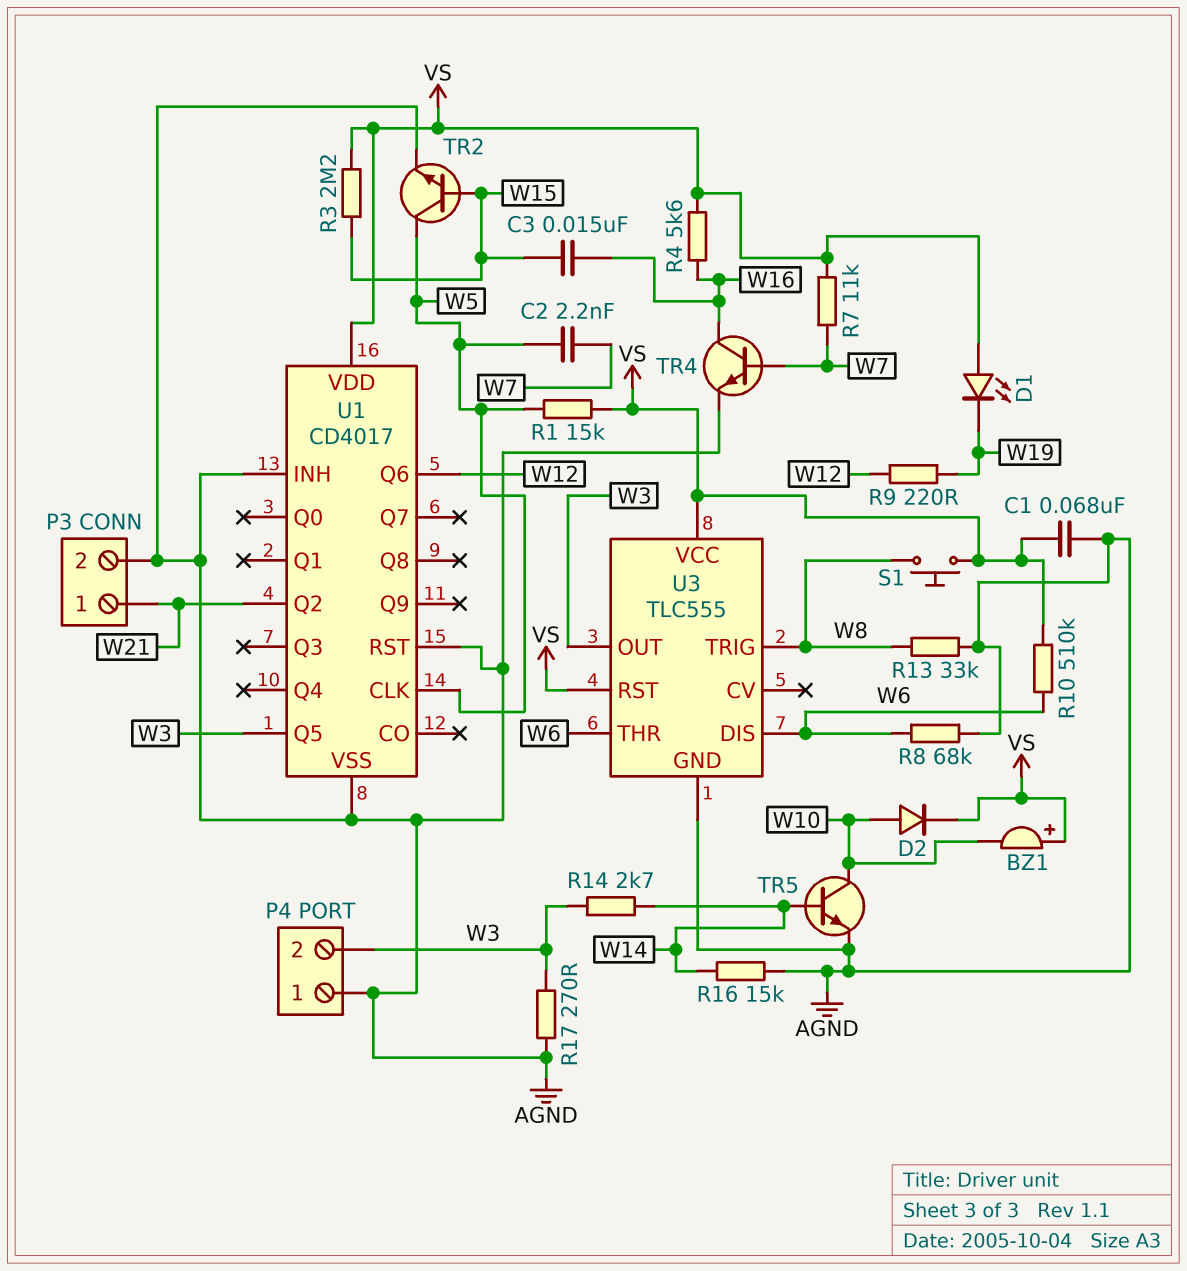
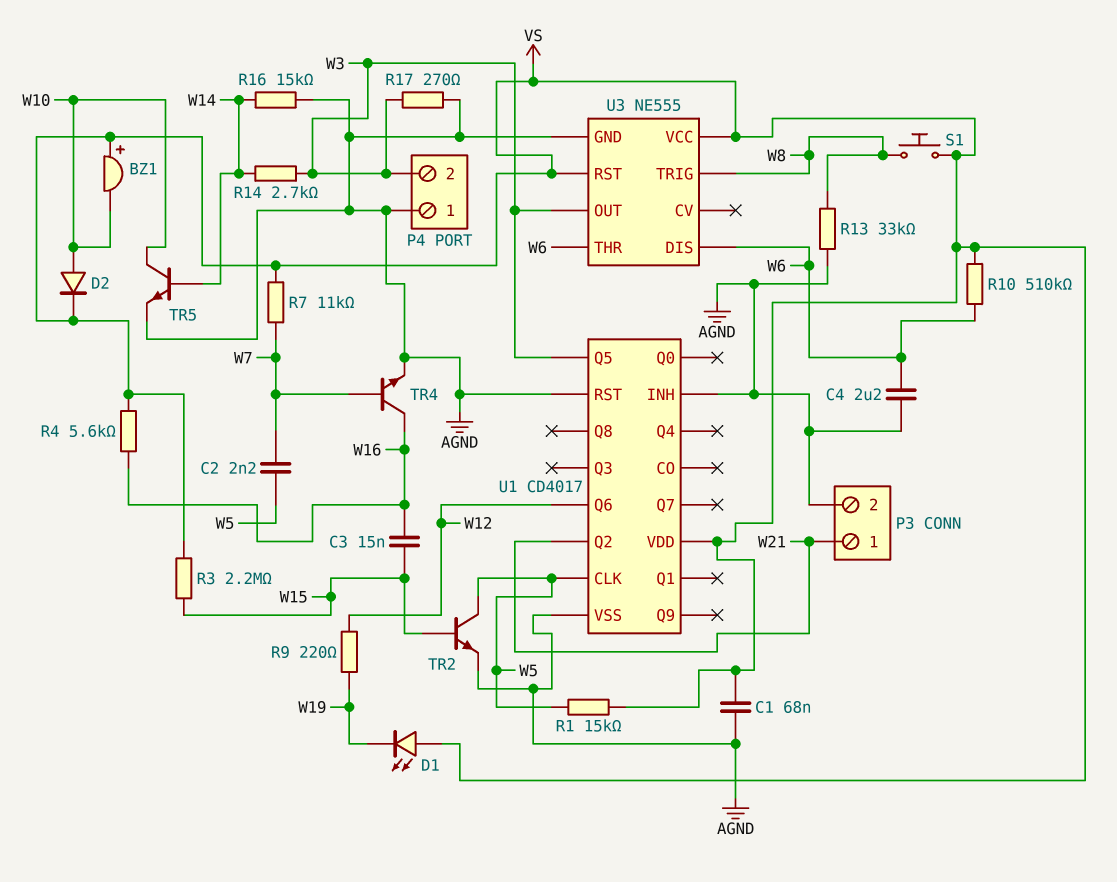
C4: none -> 2.2uF (AGND, W6)
R8: 68k (AGND, W6) -> none
U3: TLC555 -> NE555

